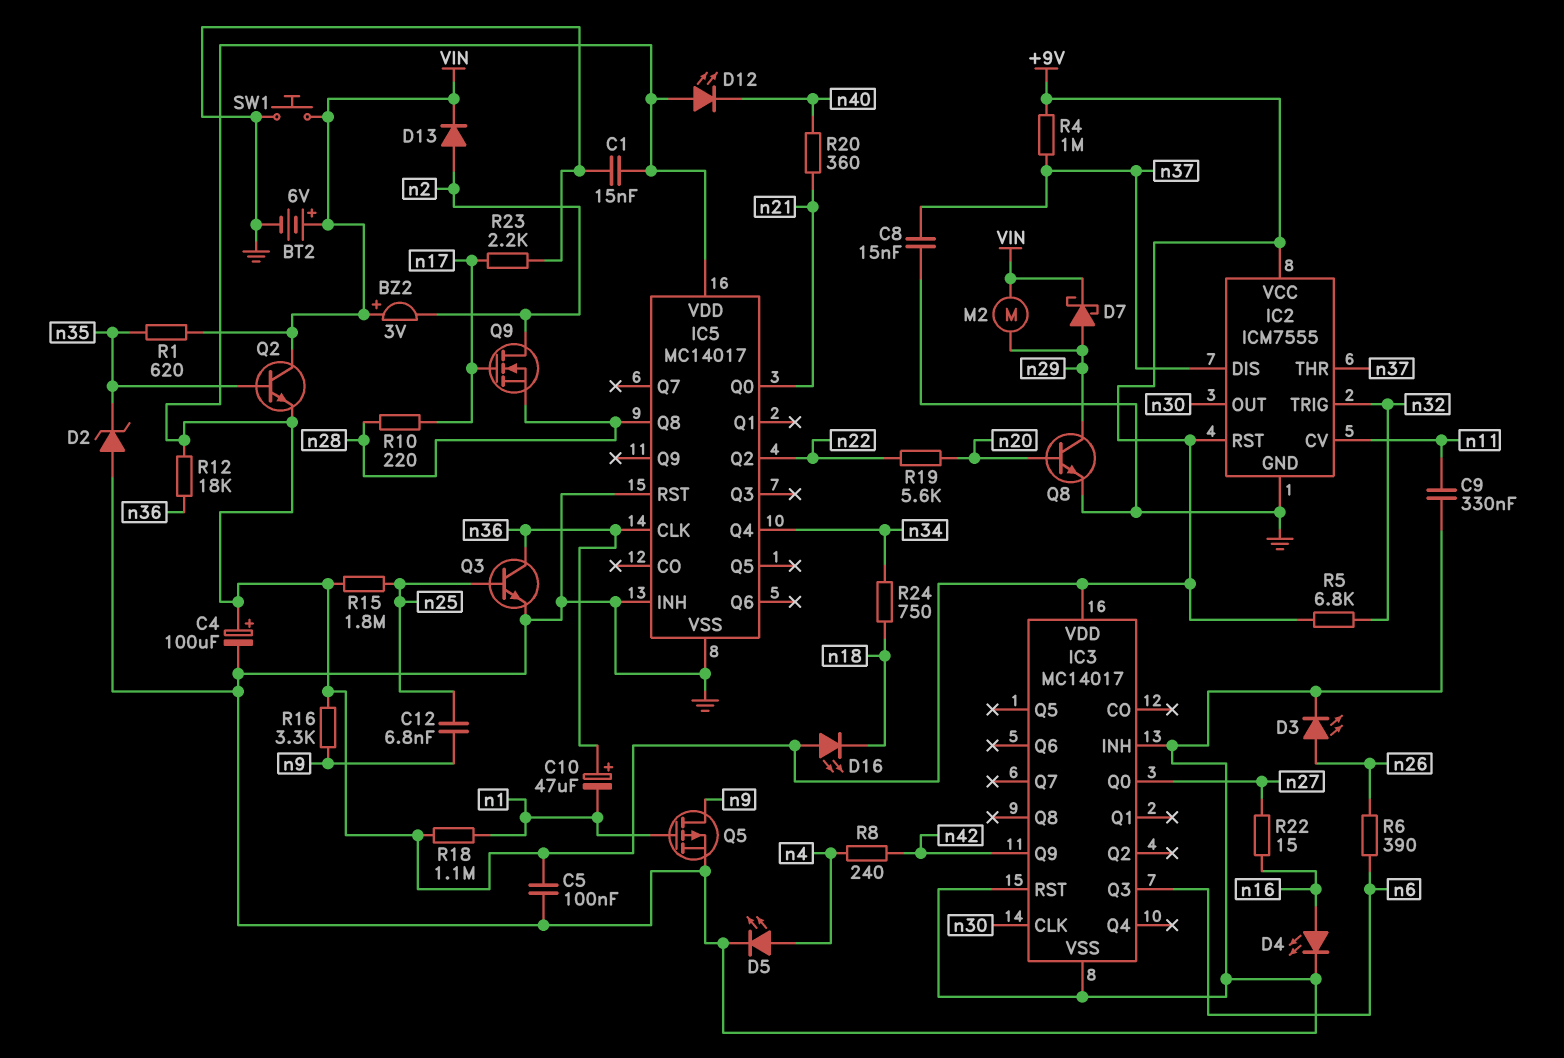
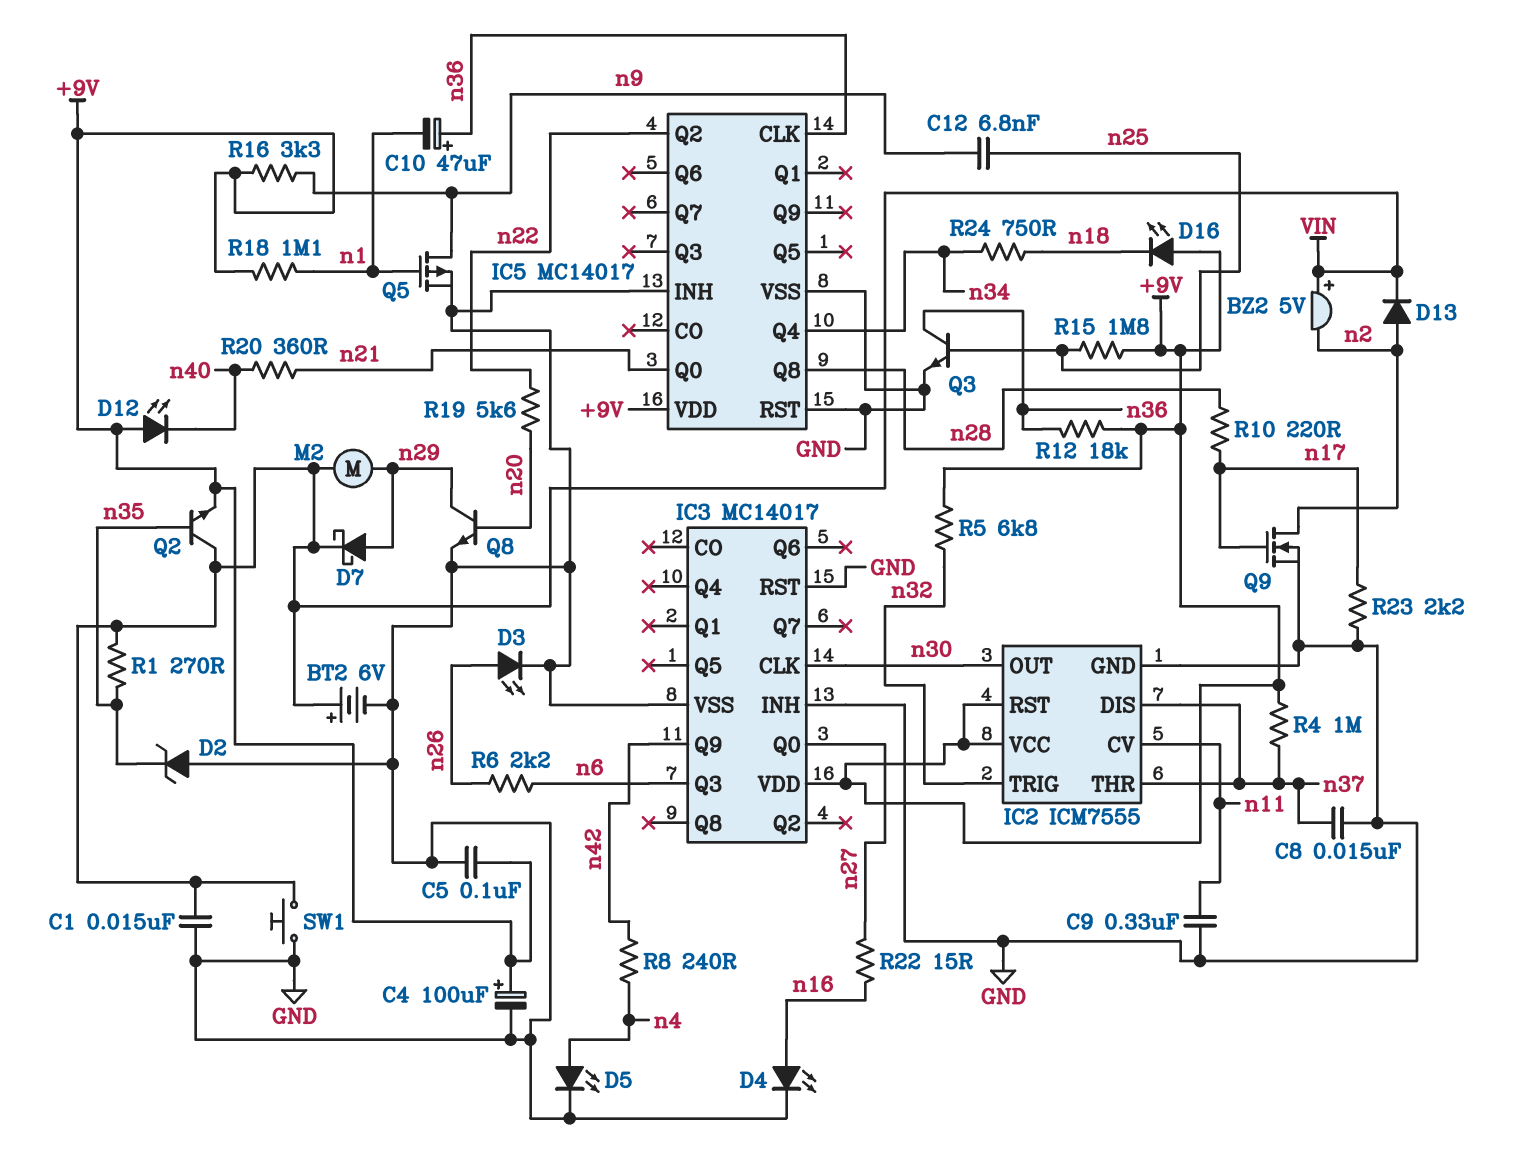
BZ2: buzzer 3V (plus VIN, minus n2) -> buzzer 5V (plus VIN, minus n2)
C1: 15nF (+9V, GND) -> 15nF (GND, VIN)
Q9: NMOS (G n17, D n2, S n28) -> NMOS (G n17, D n2, S GND)
R1: 620 (VIN, n35) -> 270 (VIN, n35)
R6: 390 (n6, n26) -> 2.2k (n6, n26)

